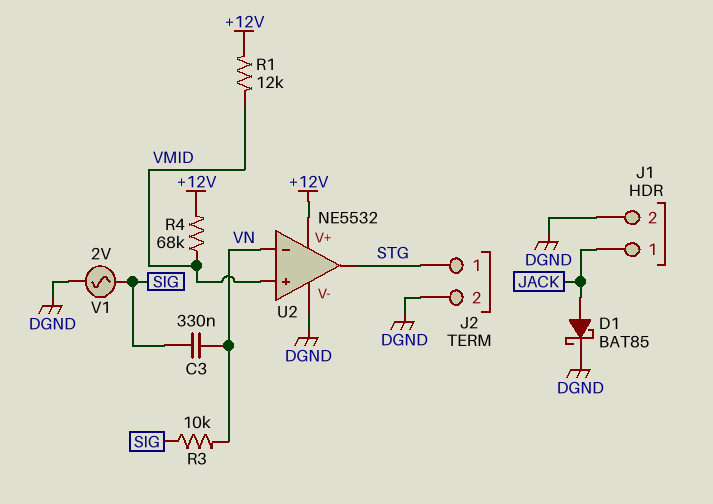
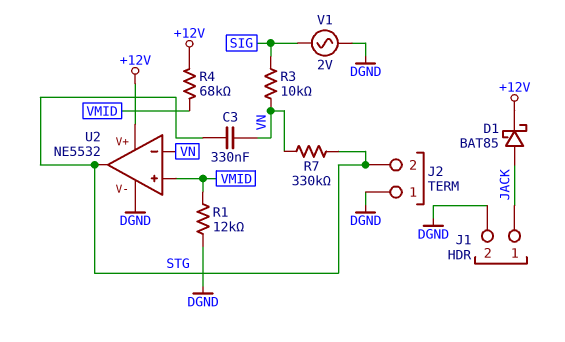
C3: 330nF (SIG, VN) -> 330nF (STG, VN)
D1: schottky BAT85 (A JACK, K DGND) -> schottky BAT85 (A JACK, K +12V)
J2 pin 1: STG -> DGND
J2 pin 2: DGND -> STG
R1: 12k (+12V, VMID) -> 12k (DGND, VMID)
R7: none -> 330k (STG, VN)

